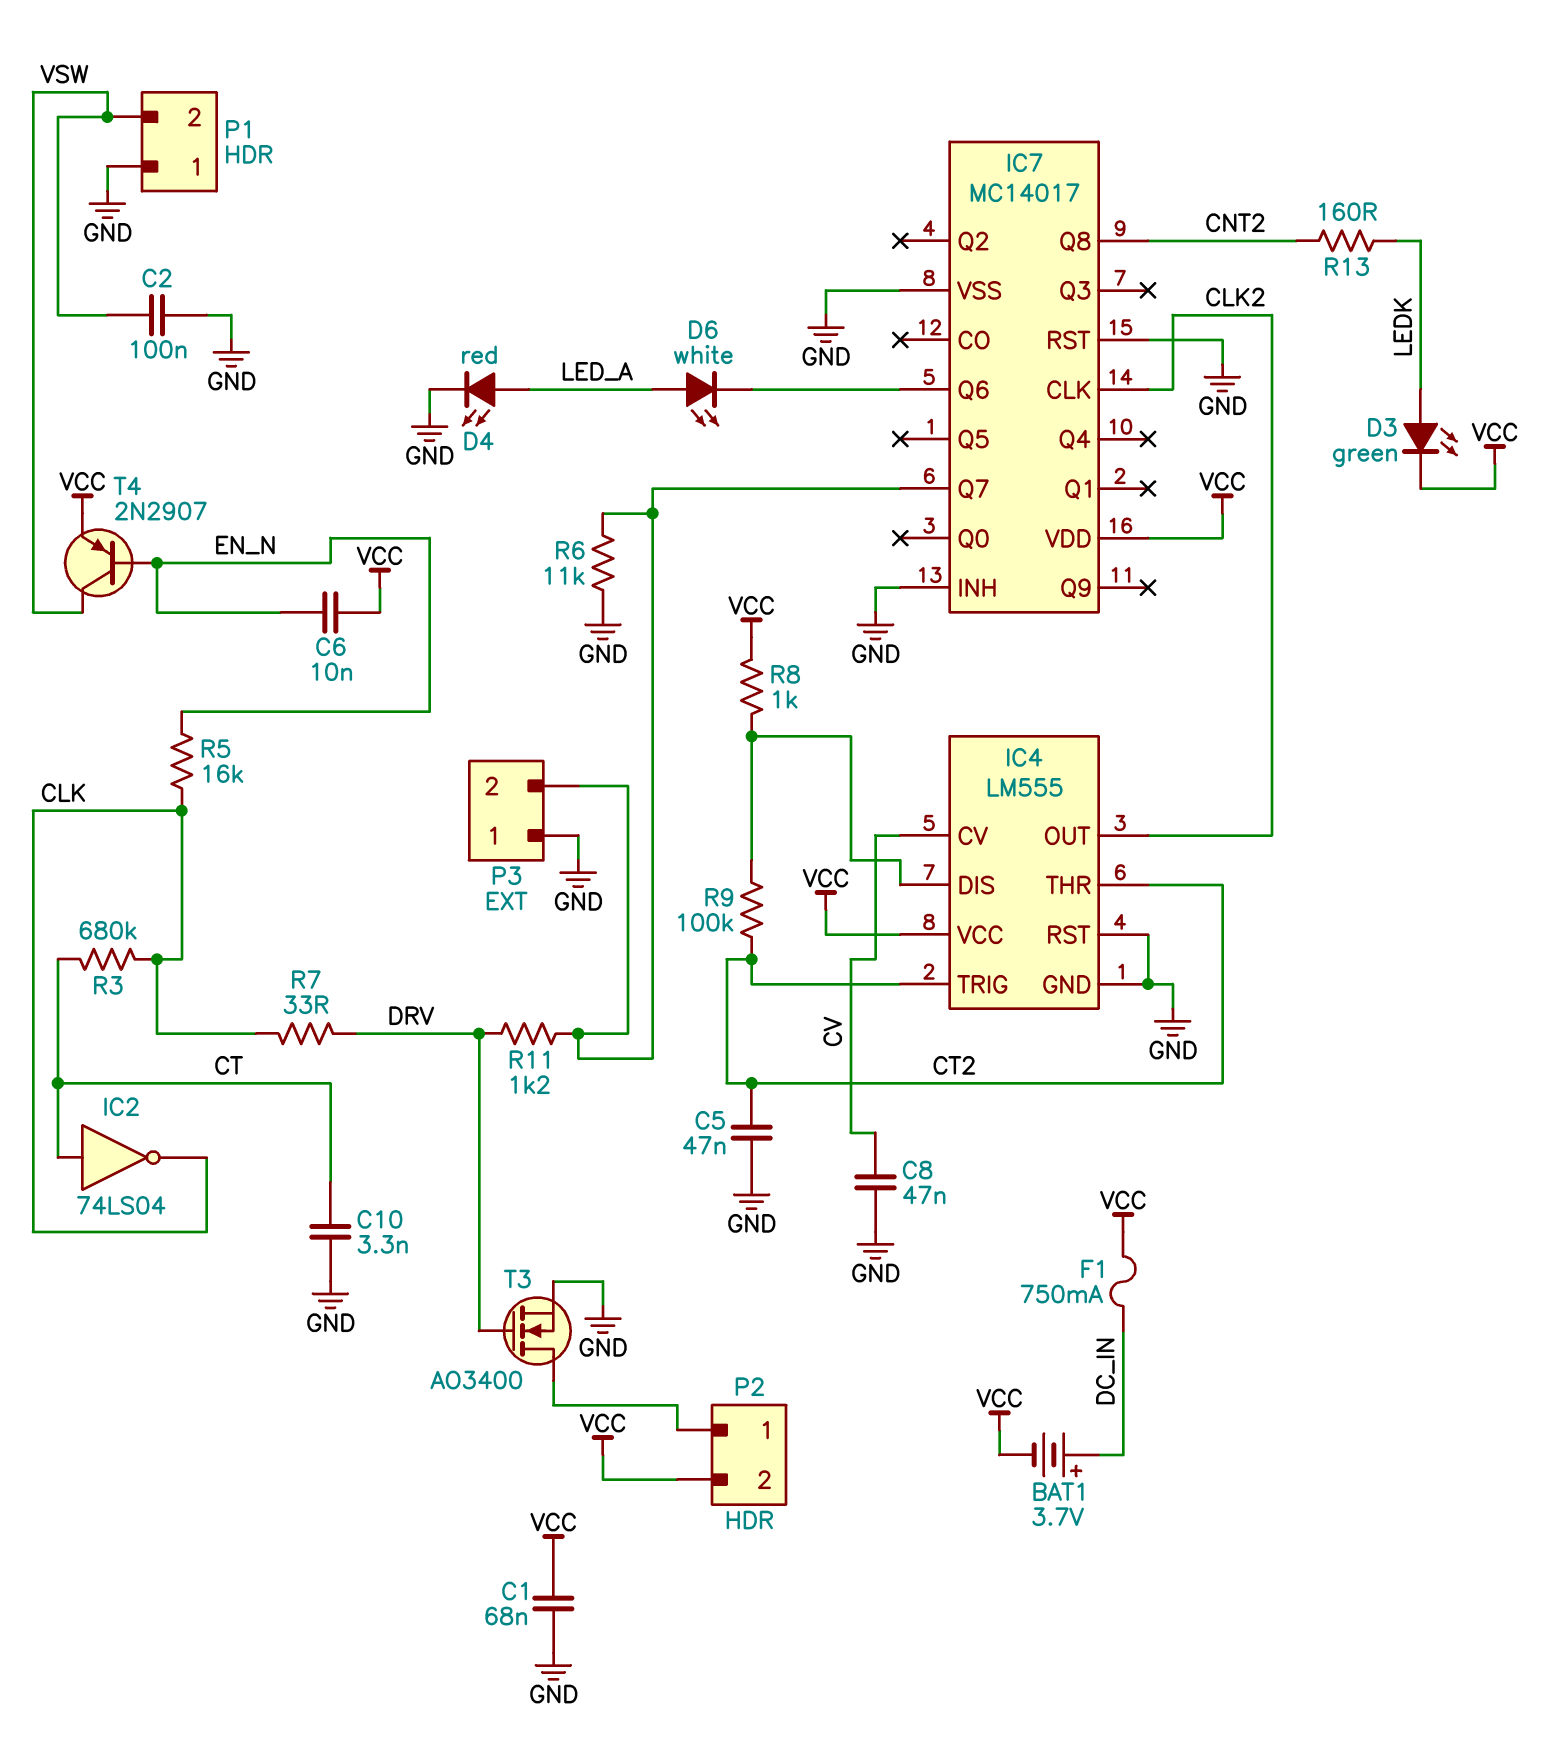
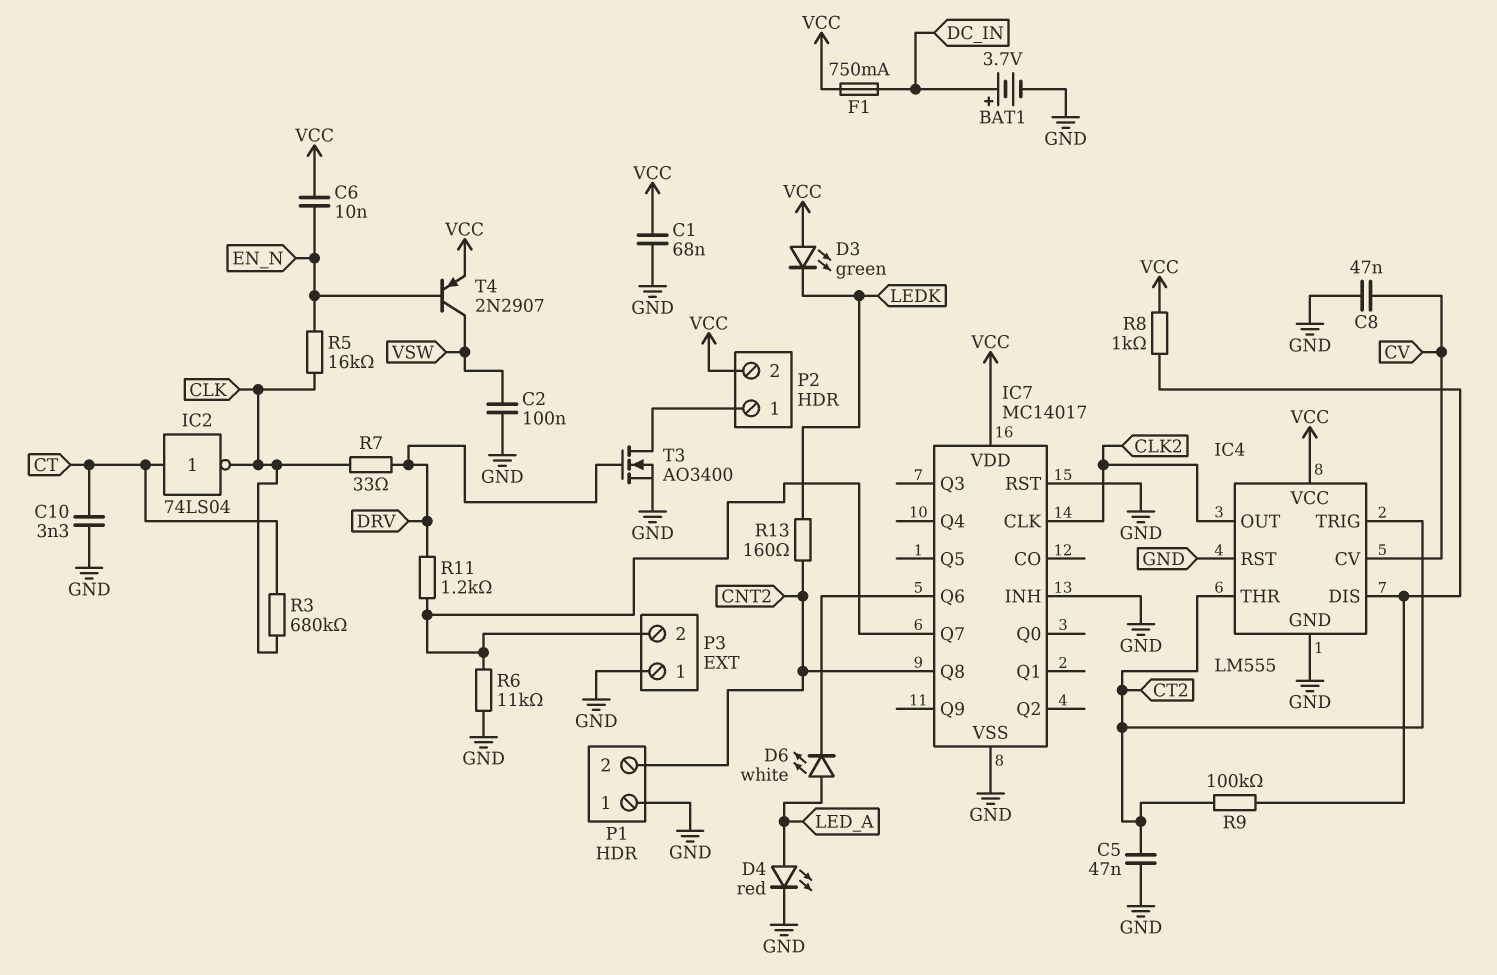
BAT1: 3.7V (plus DC_IN, minus VCC) -> 3.7V (plus DC_IN, minus GND)
D3: LED green (A LEDK, K VCC) -> LED green (A VCC, K LEDK)
P1 pin 2: VSW -> CNT2

